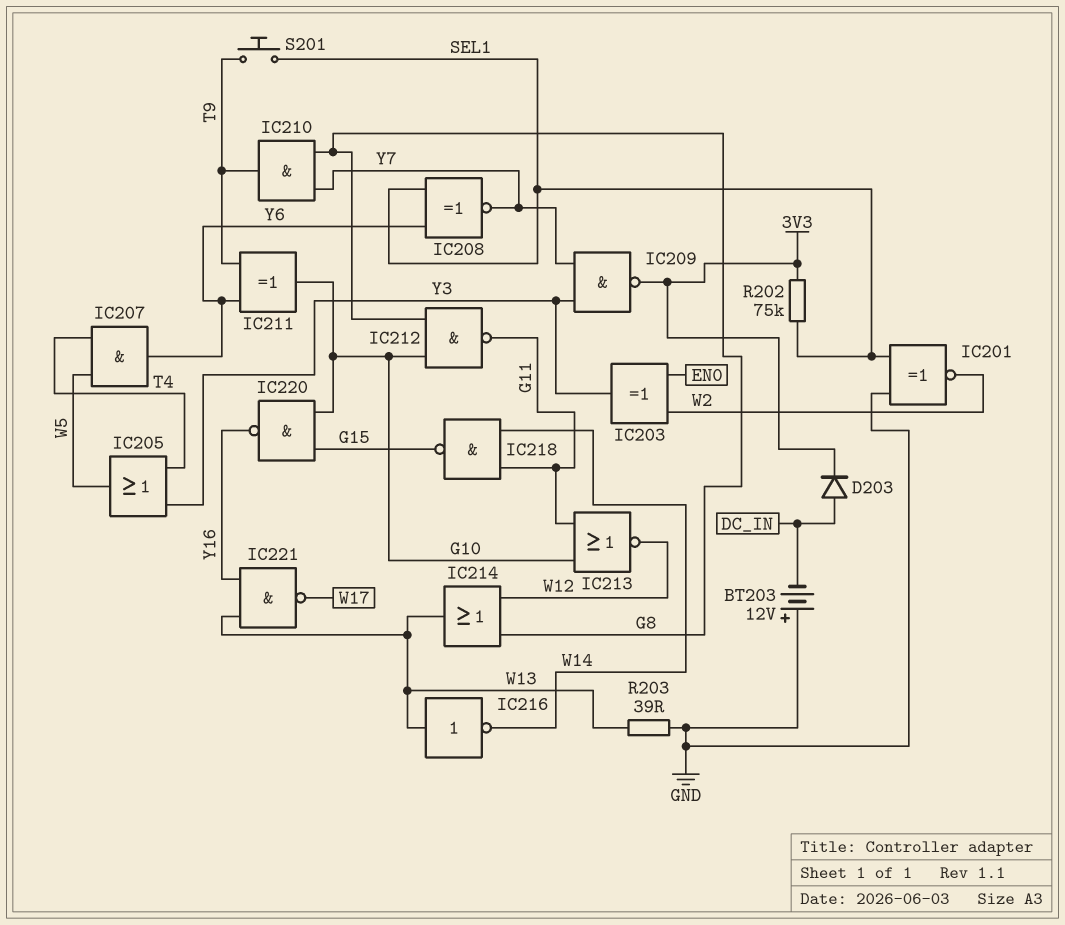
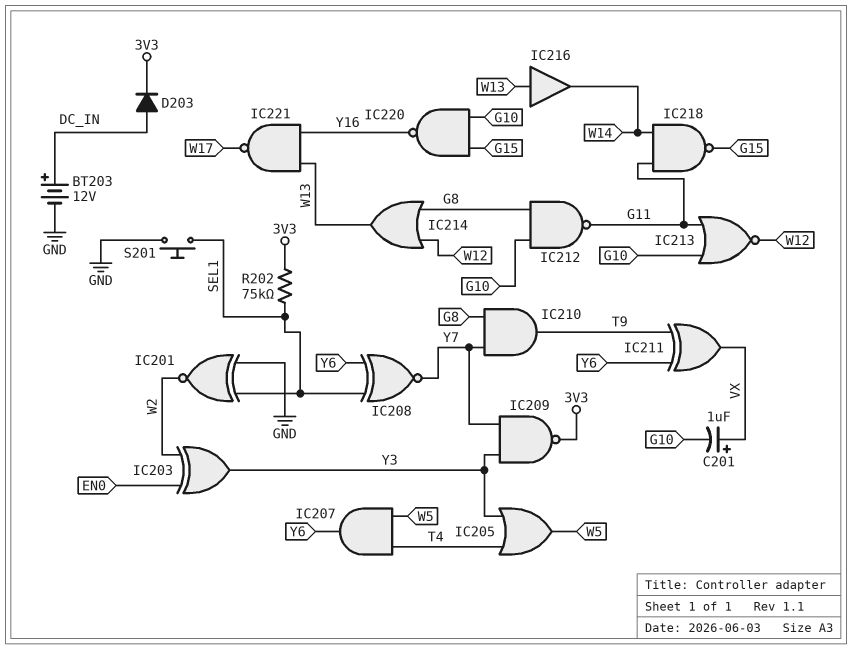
BT203: 12V (plus GND, minus DC_IN) -> 12V (plus DC_IN, minus GND)
C201: none -> 1uF (plus VX, minus G10)
IC211: XOR (in T9, in Y6, out G10) -> XOR (in T9, in Y6, out VX)
IC216: NOT (in W13, out W14) -> buffer (in W13, out W14)
R203: 39 (GND, W13) -> none
S201: button (SEL1, T9) -> button (GND, SEL1)

